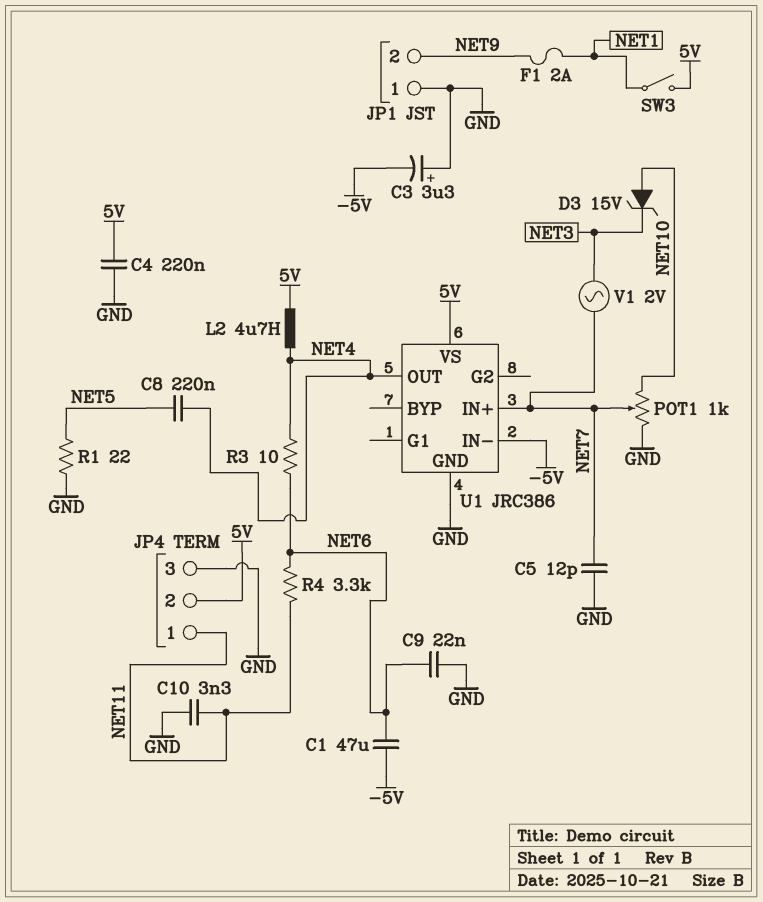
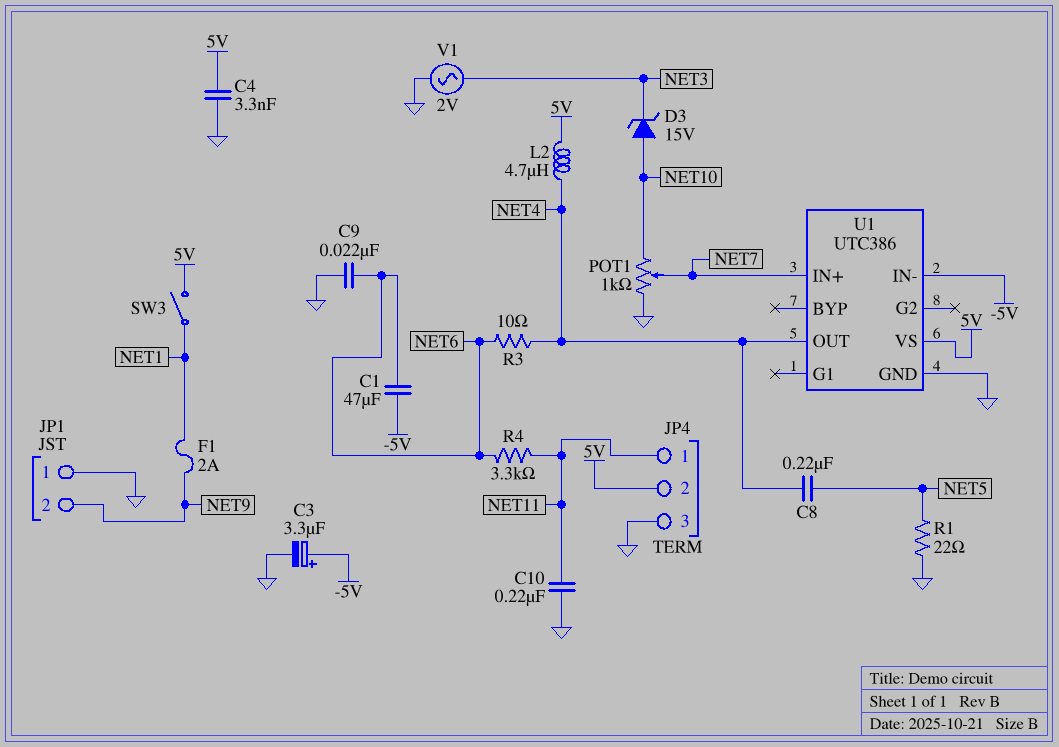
C3: 3.3uF (plus GND, minus -5V) -> 3.3uF (plus -5V, minus GND)
C4: 220nF (5V, GND) -> 3.3nF (5V, GND)
C5: 12pF (GND, NET7) -> none
C10: 3.3nF (GND, NET11) -> 220nF (GND, NET11)
U1: JRC386 -> UTC386
V1: AC 2V (NET3, NET7) -> AC 2V (GND, NET3)

